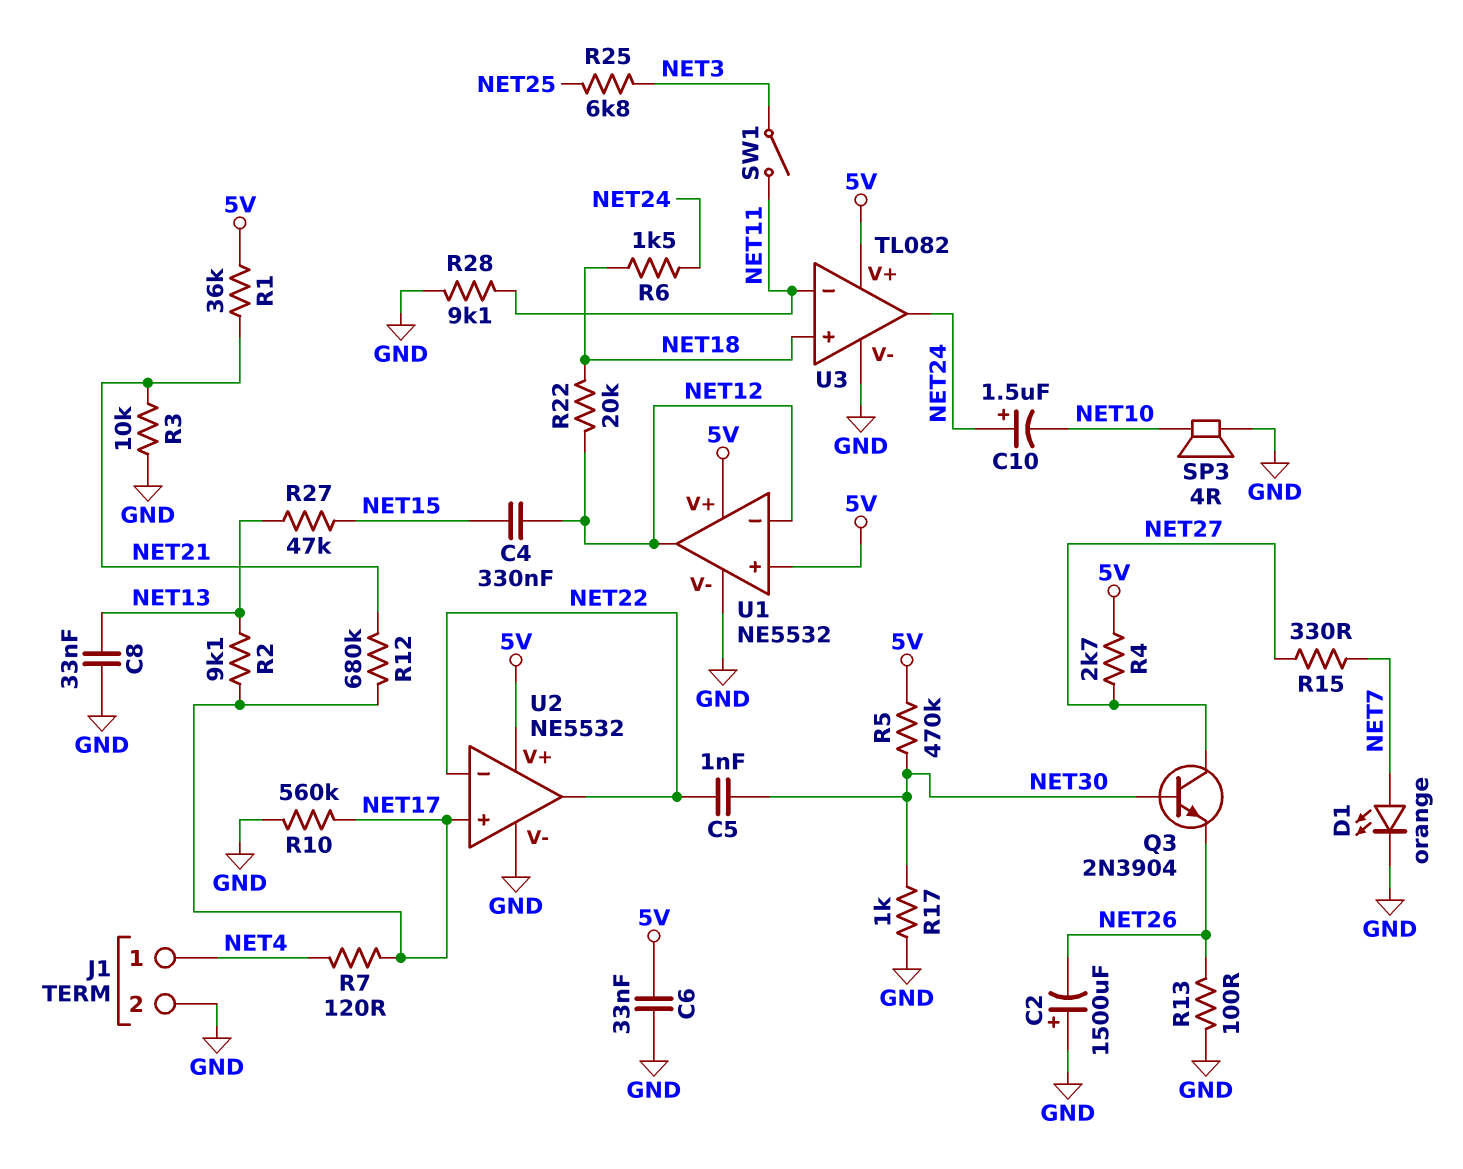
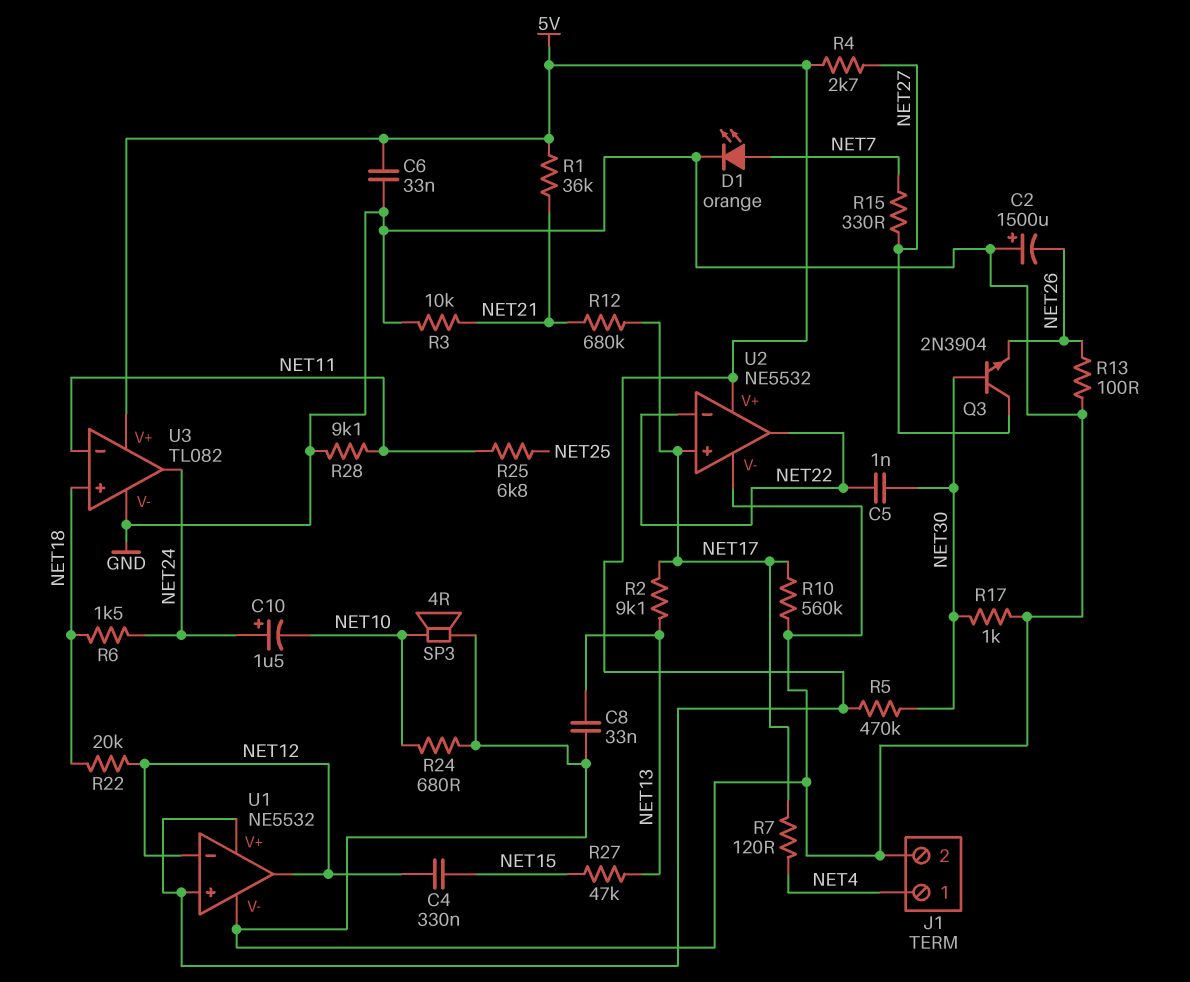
R24: none -> 680 (GND, NET10)
R25: 6.8k (NET3, NET25) -> 6.8k (NET11, NET25)
SW1: switch (NET3, NET11) -> none

